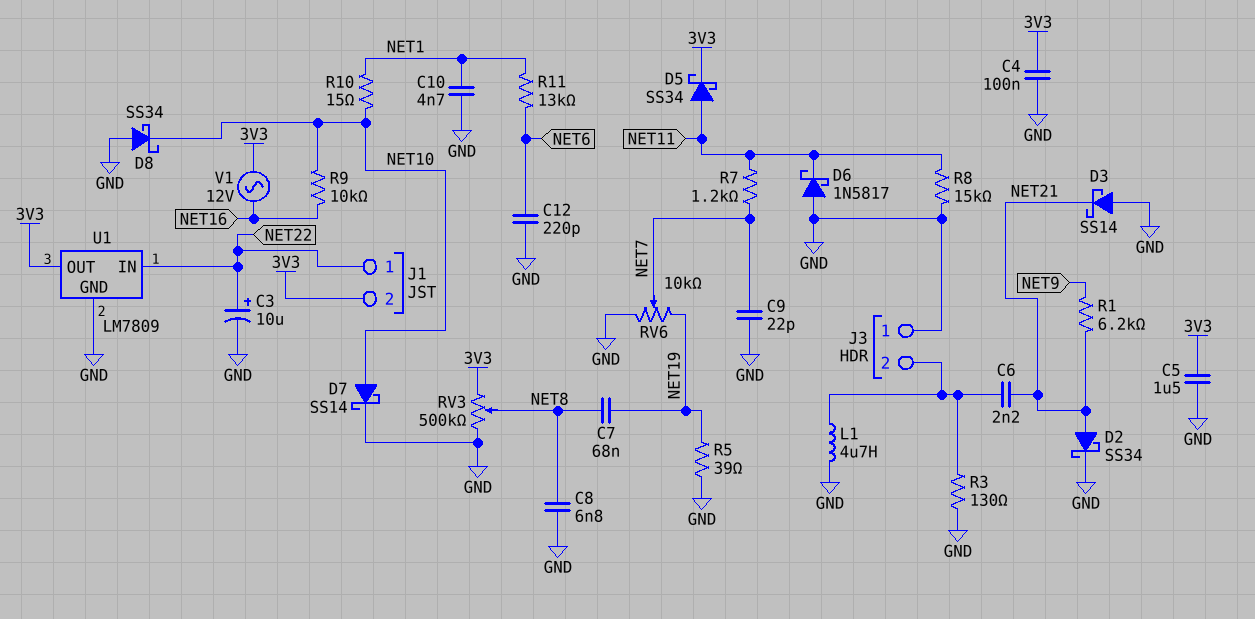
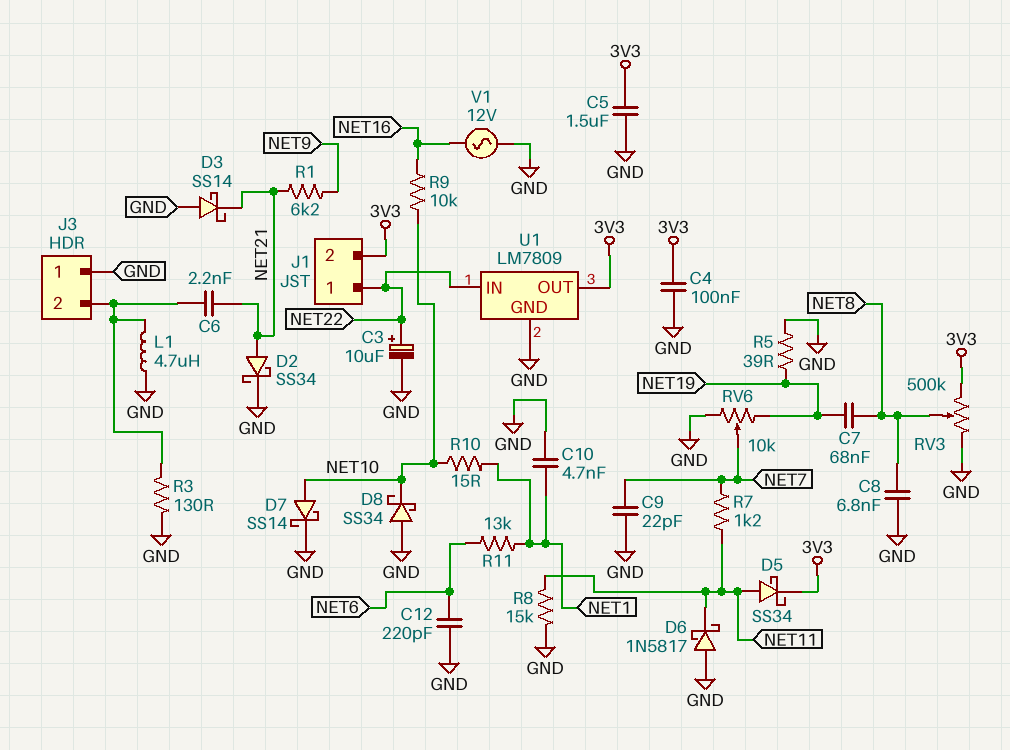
V1: AC 12V (3V3, NET16) -> AC 12V (GND, NET16)

